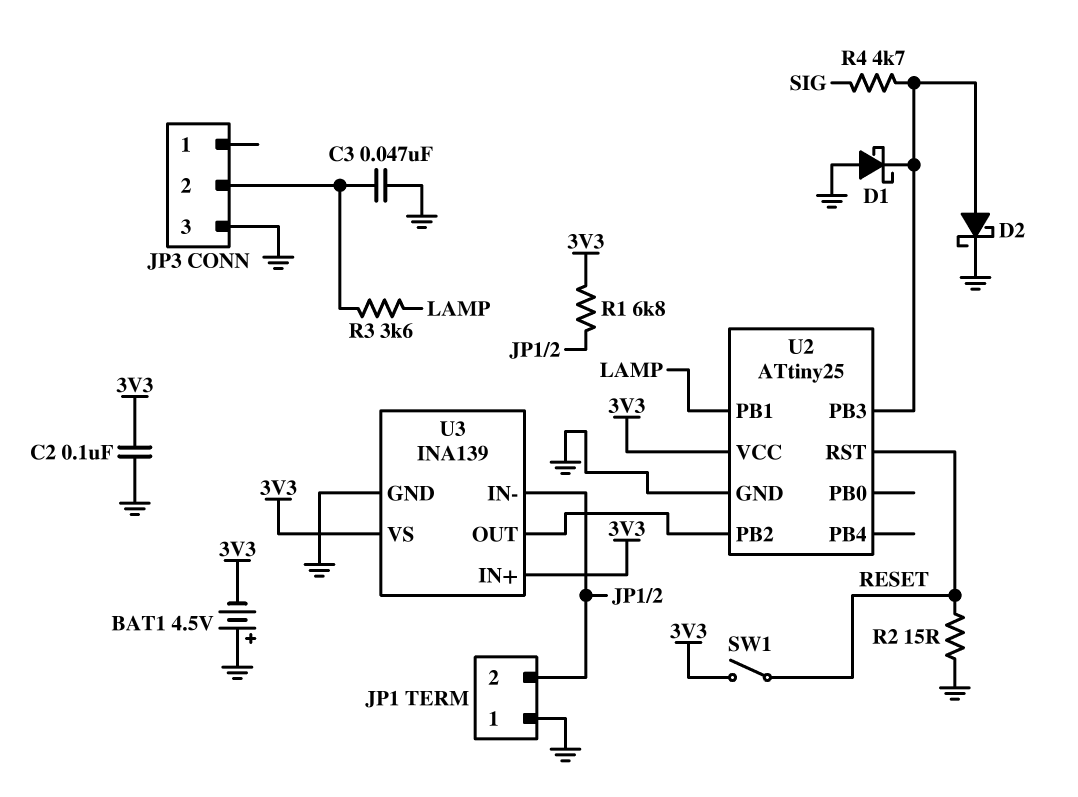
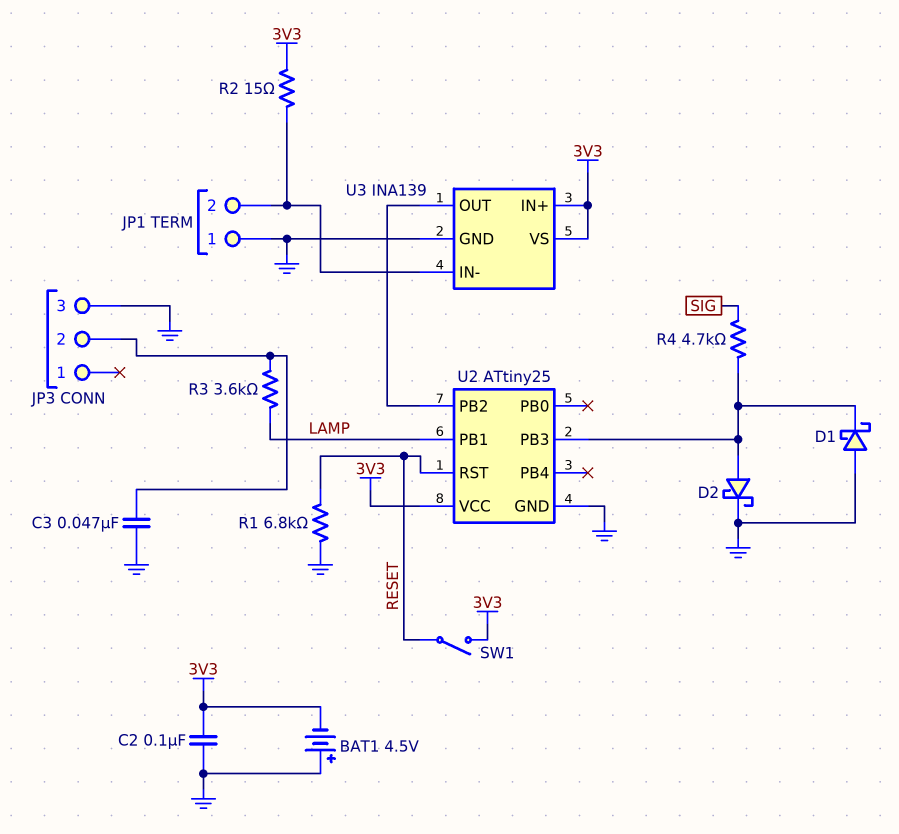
R1: 6.8k (3V3, JP1/2) -> 6.8k (GND, RESET)
R2: 15 (GND, RESET) -> 15 (3V3, JP1/2)

